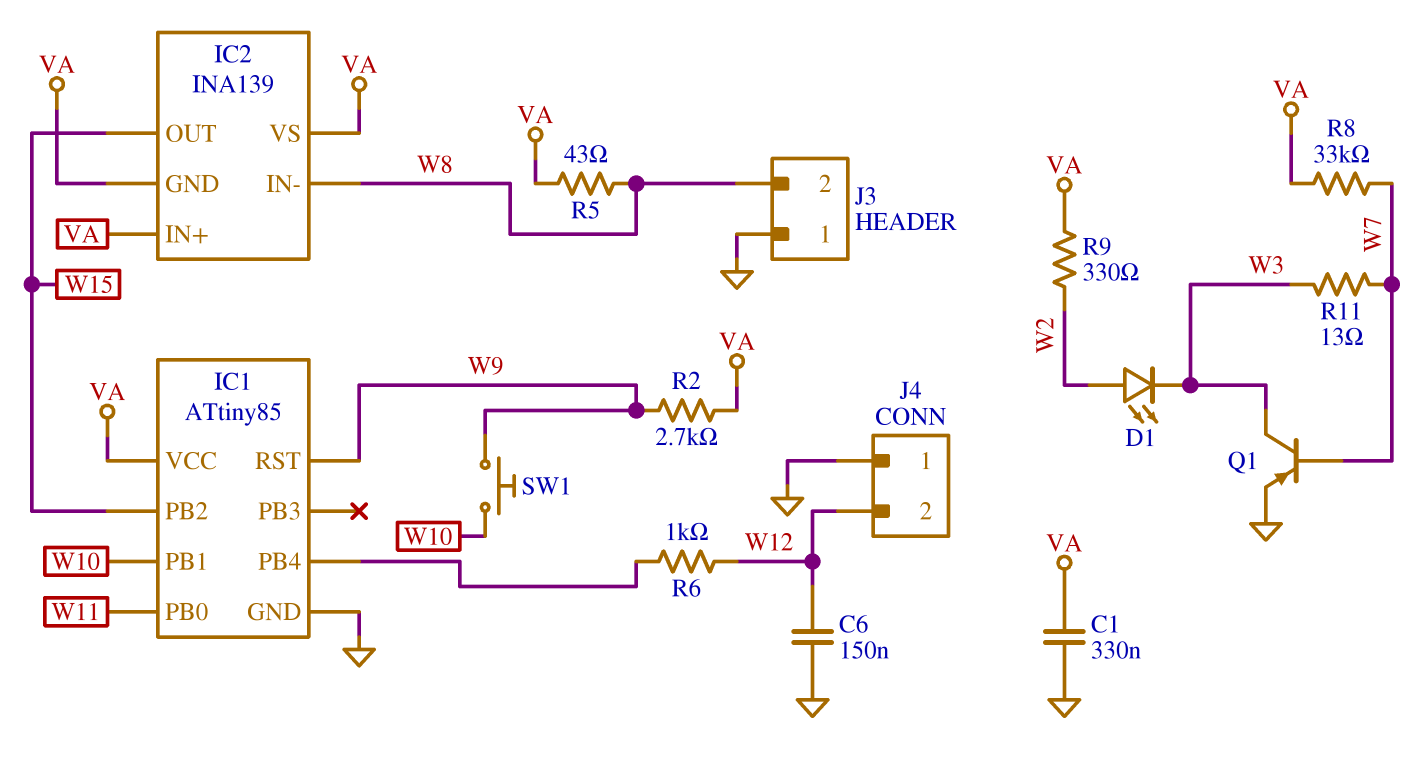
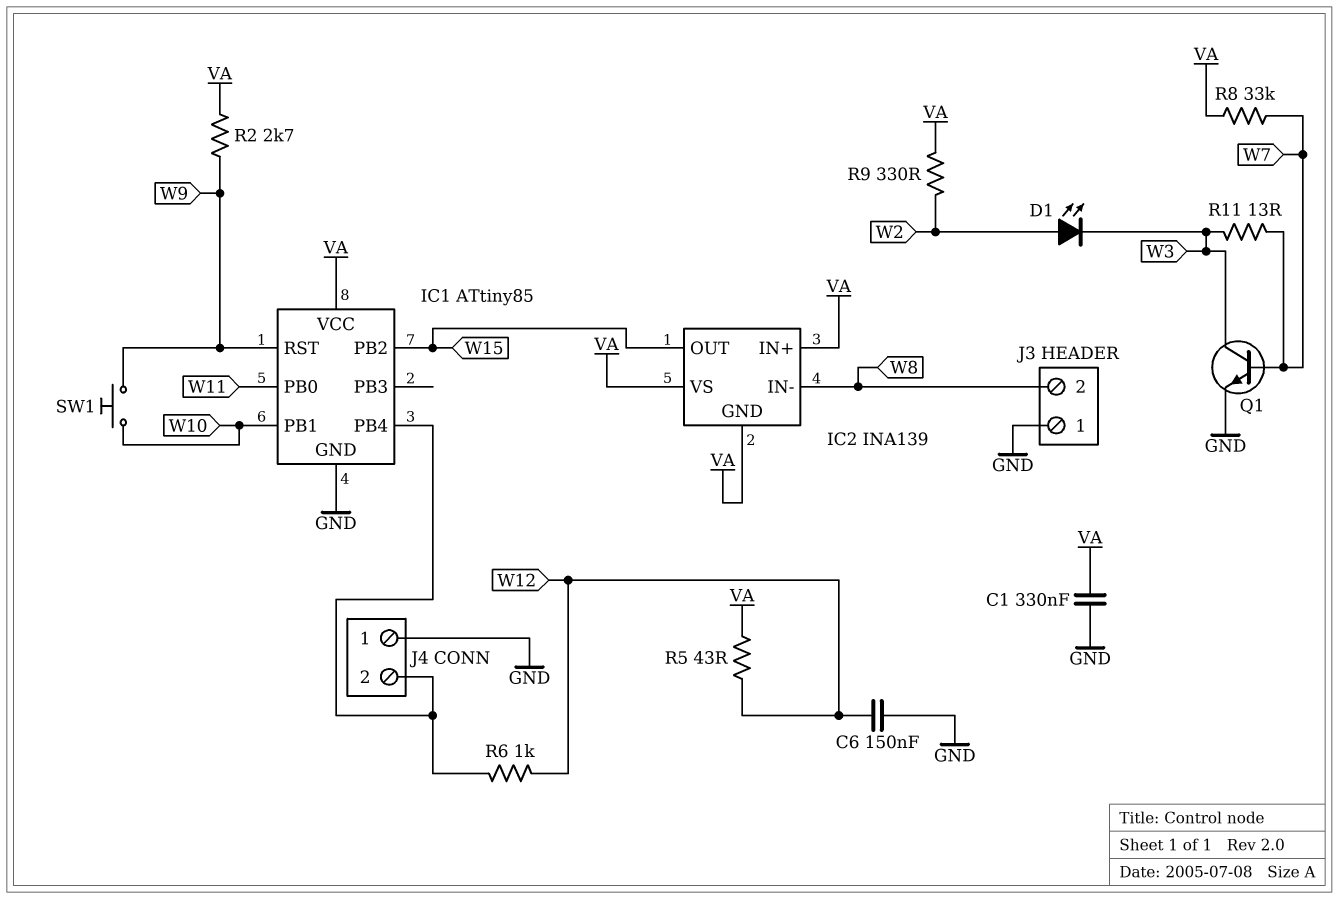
J4 pin 2: W12 -> IC1/PB4
Q1: PNP (B W7, C W3, E GND) -> NPN (B W7, C W3, E GND)
R5: 43 (VA, W8) -> 43 (VA, W12)

